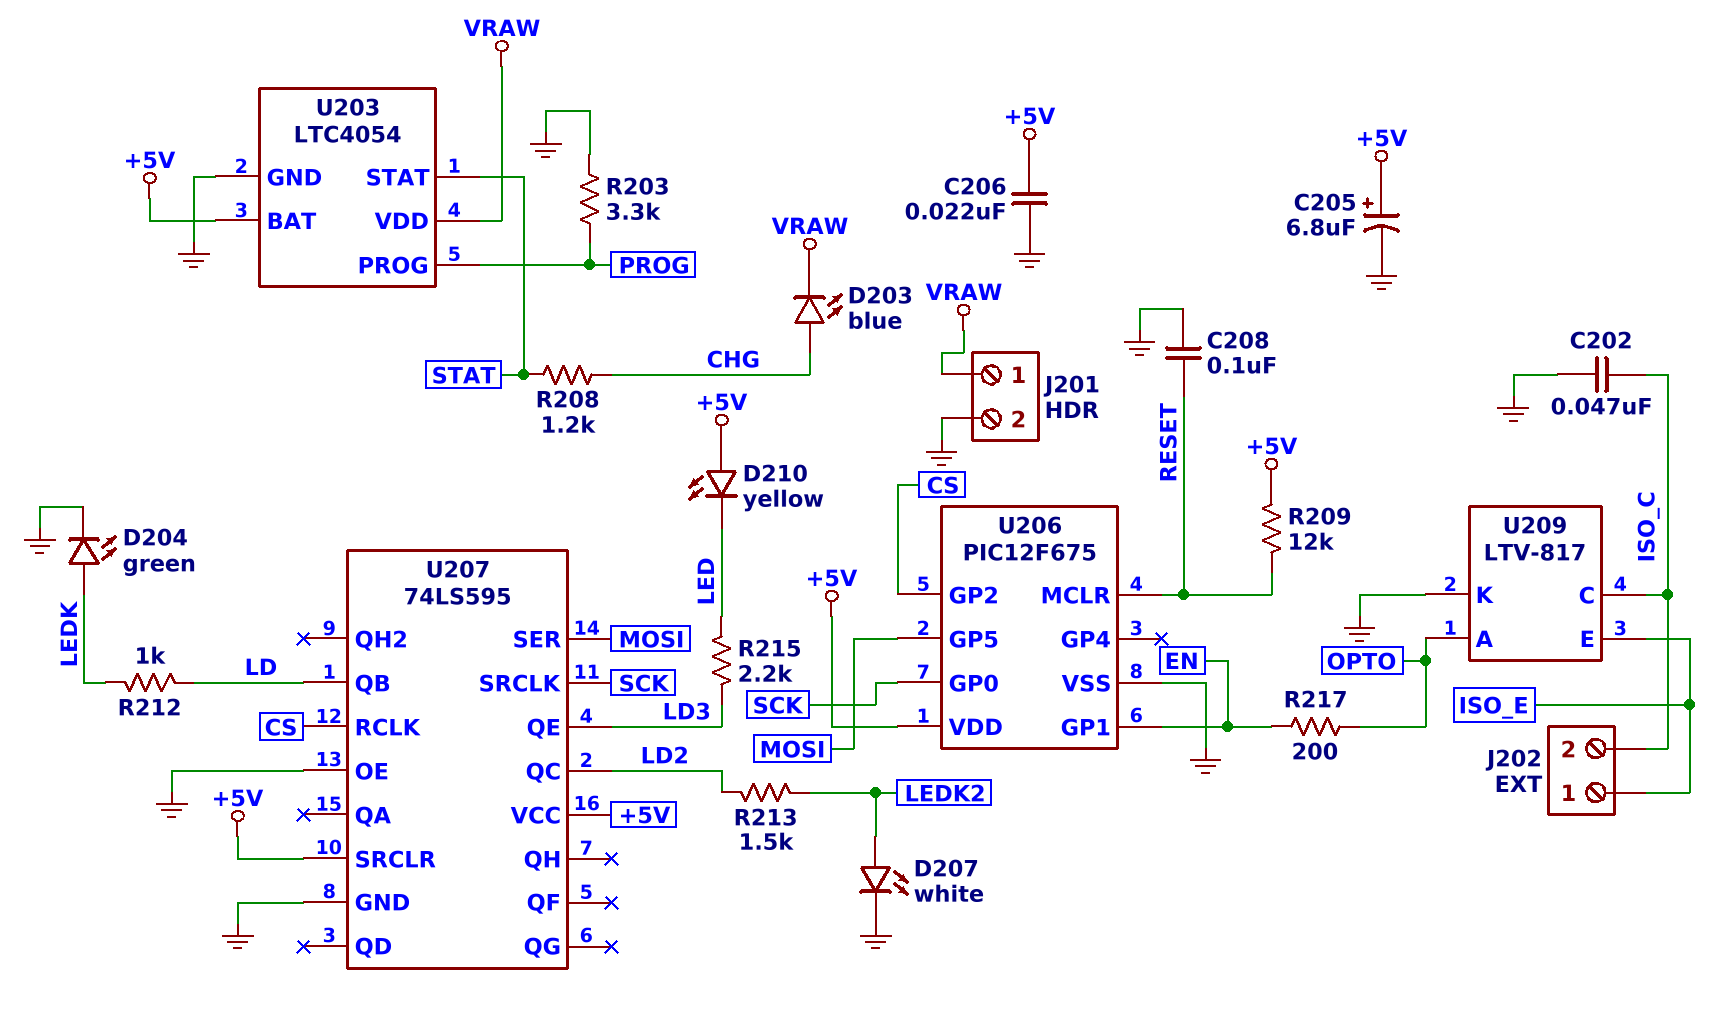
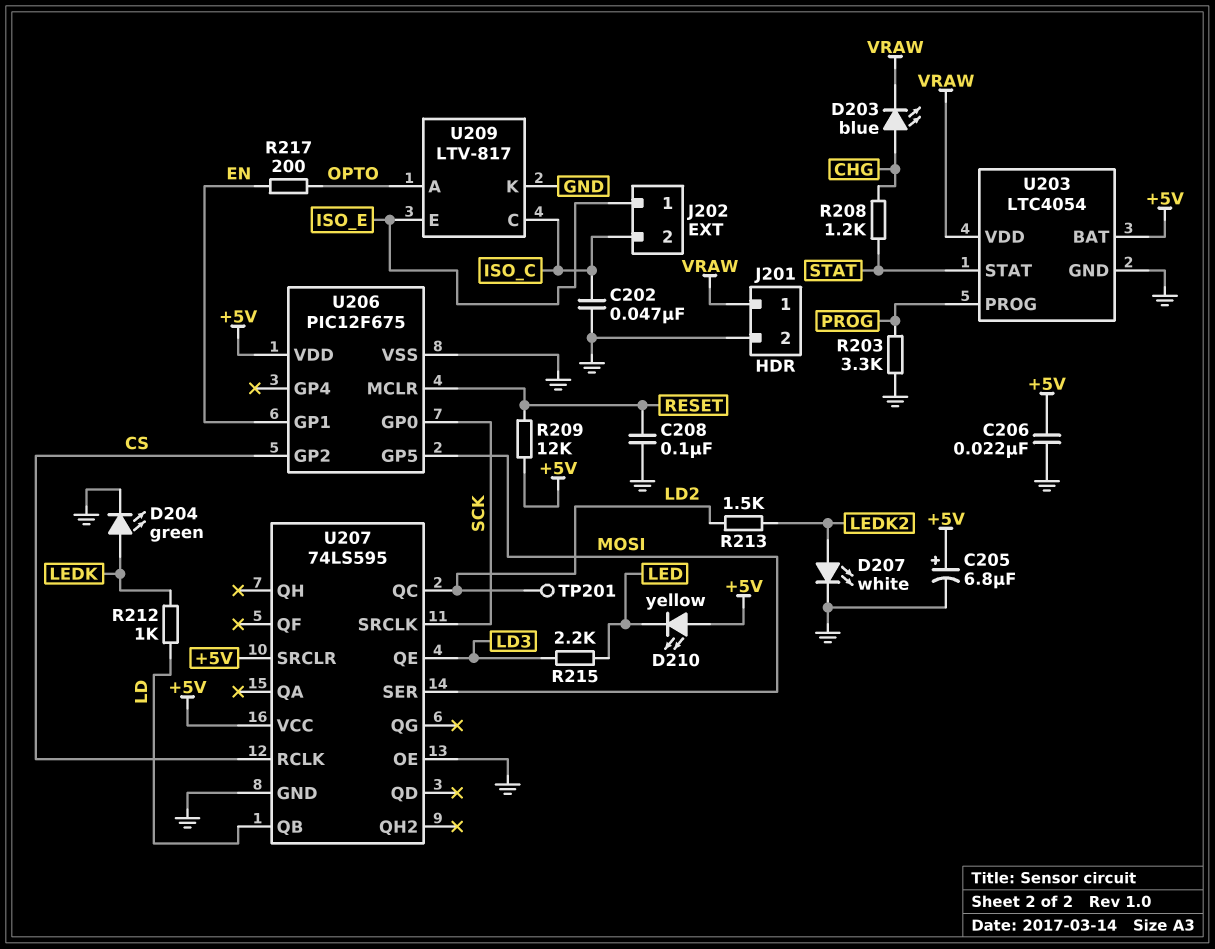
TP201: none -> test point (LD2)

